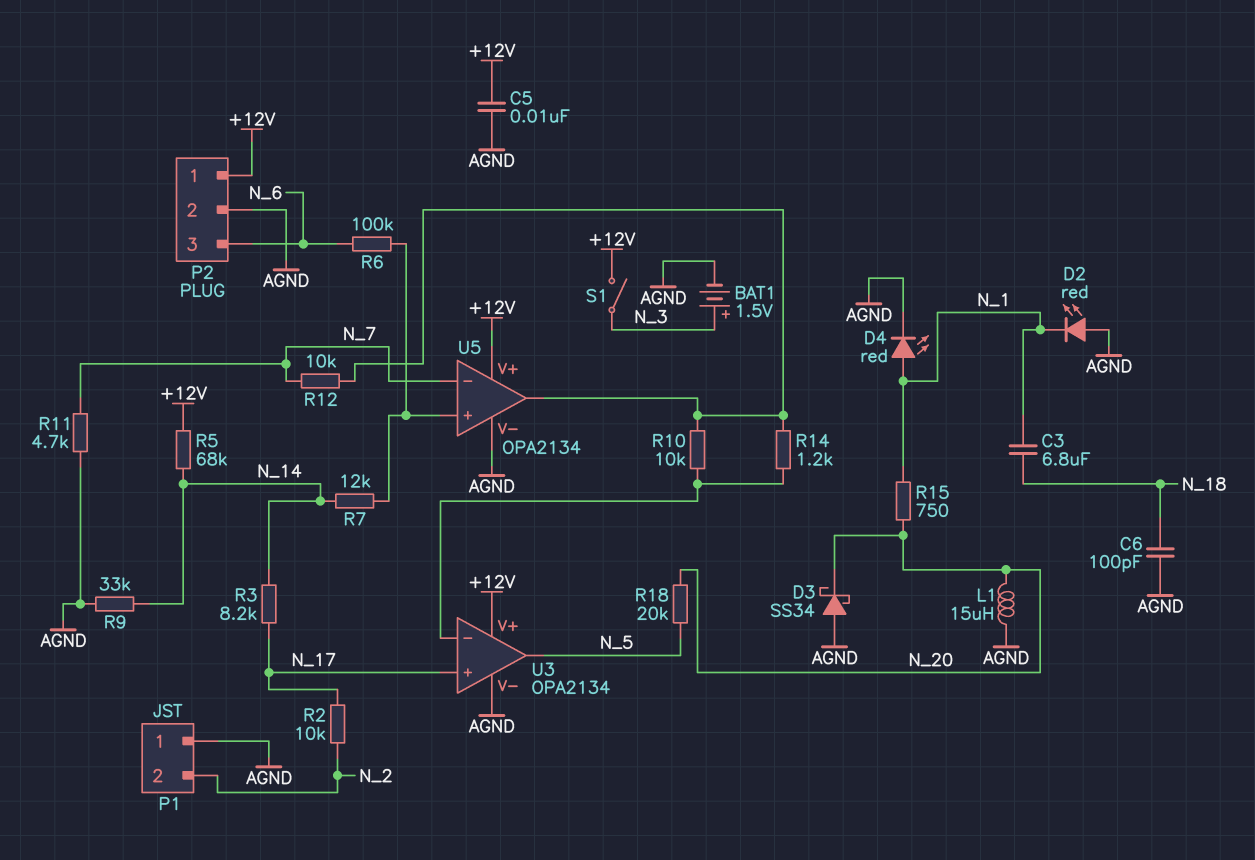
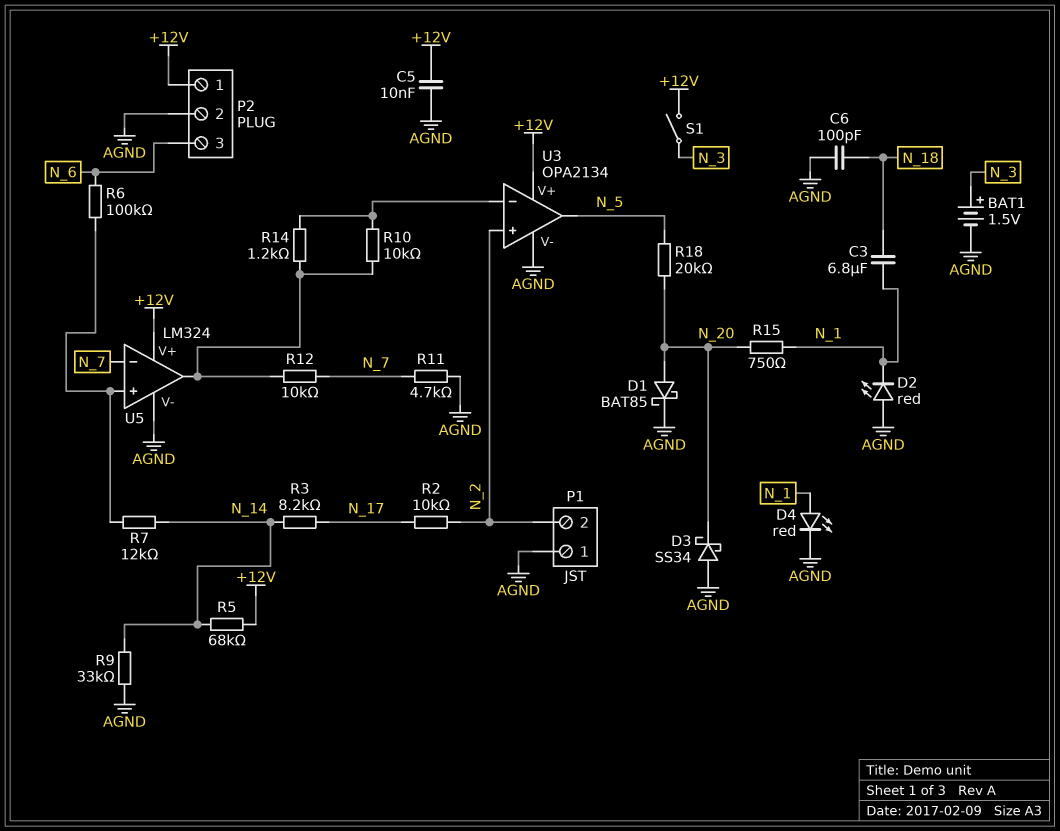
D1: none -> schottky BAT85 (A N_20, K AGND)
L1: 15uH (AGND, N_20) -> none
U3 pin in+: N_17 -> N_2
U5: OPA2134 -> LM324

